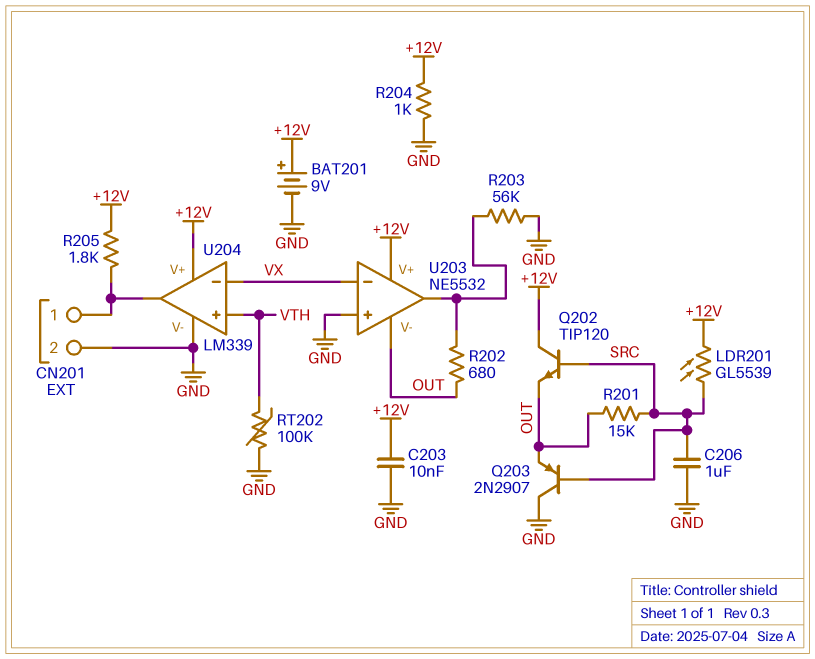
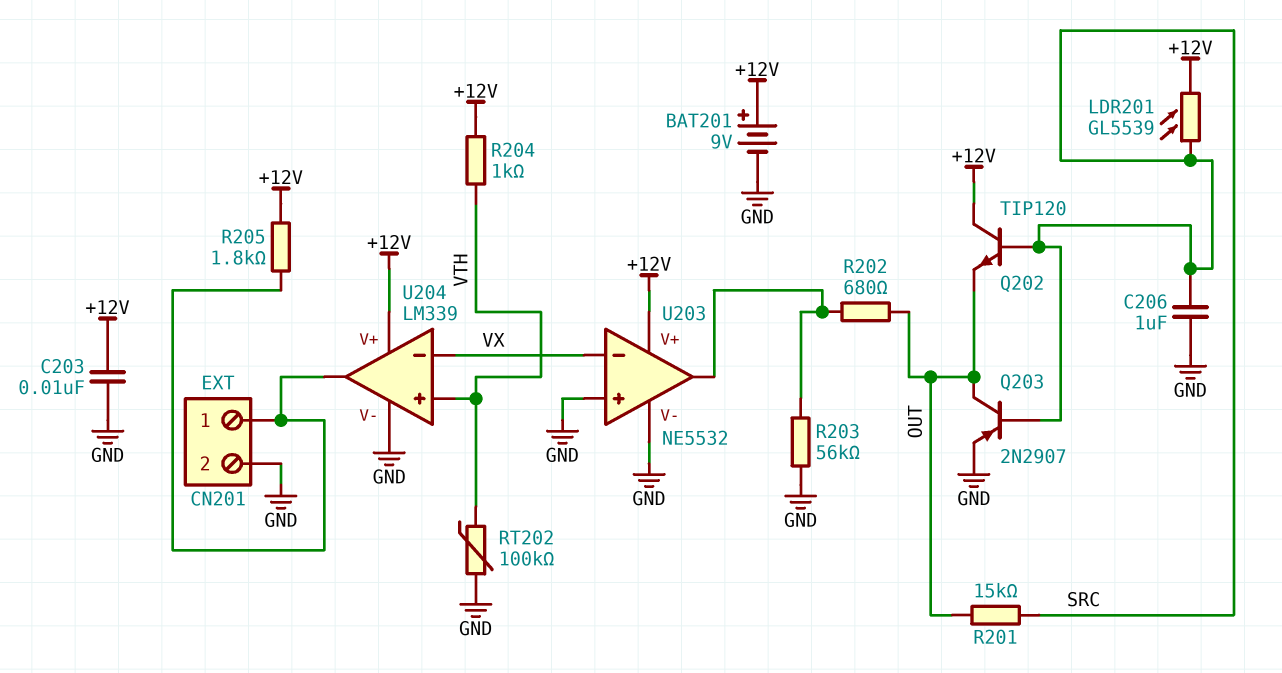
Q203: PNP 2N2907 (B SRC, C GND, E OUT) -> PNP 2N2907 (B SRC, C OUT, E GND)
R204: 1k (+12V, GND) -> 1k (+12V, VTH)
U203 pin V-: OUT -> GND

